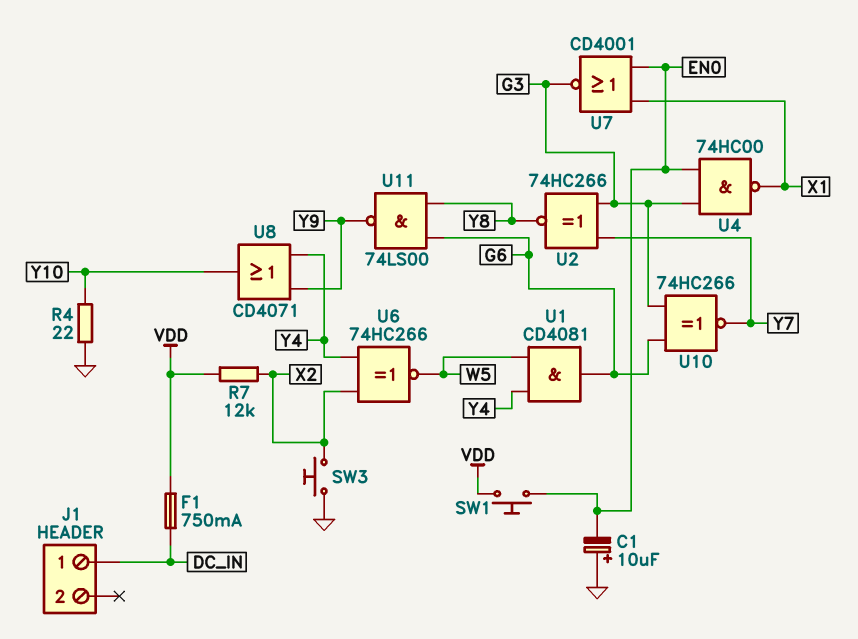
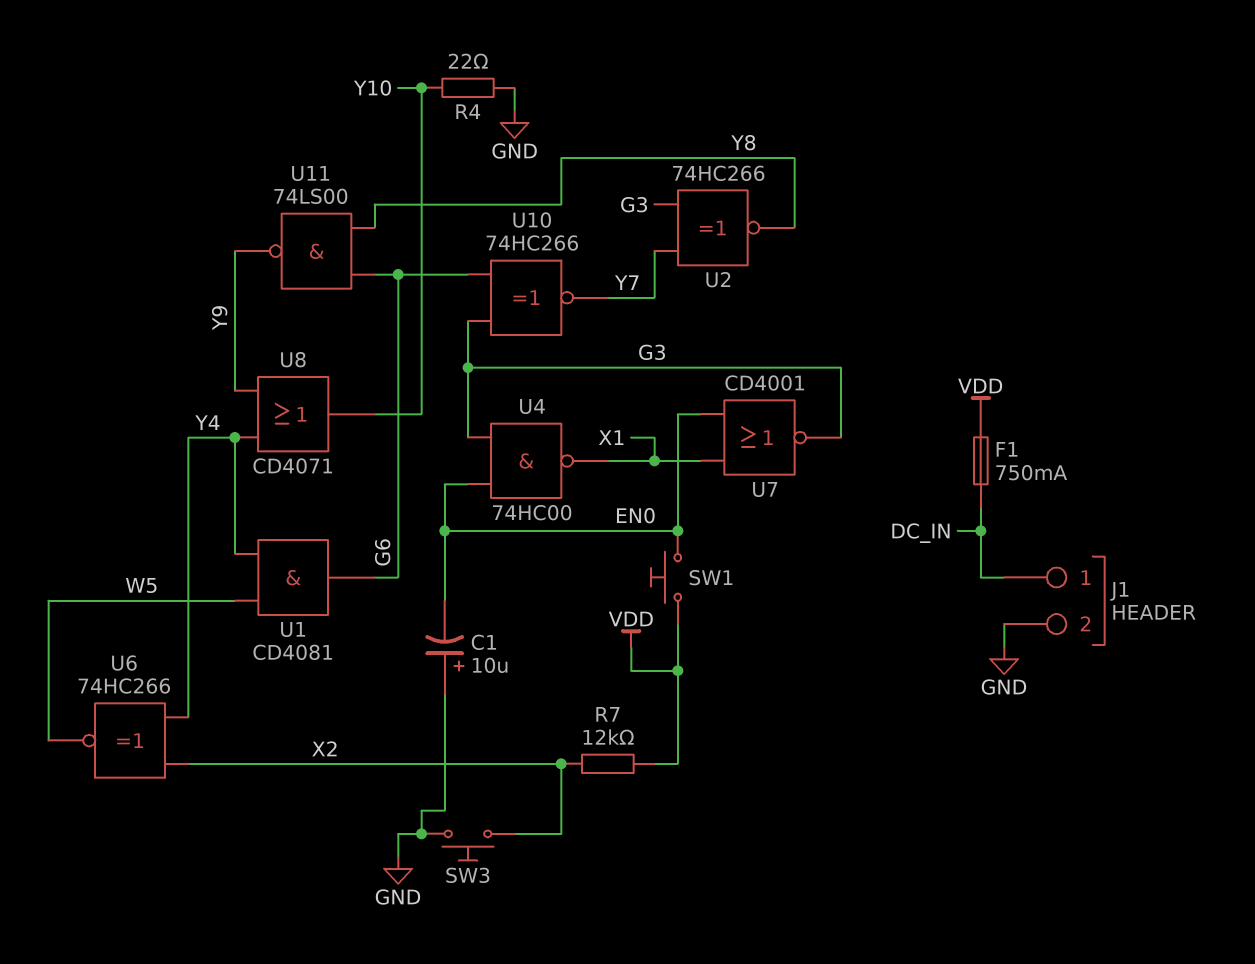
J1 pin 2: none -> GND

